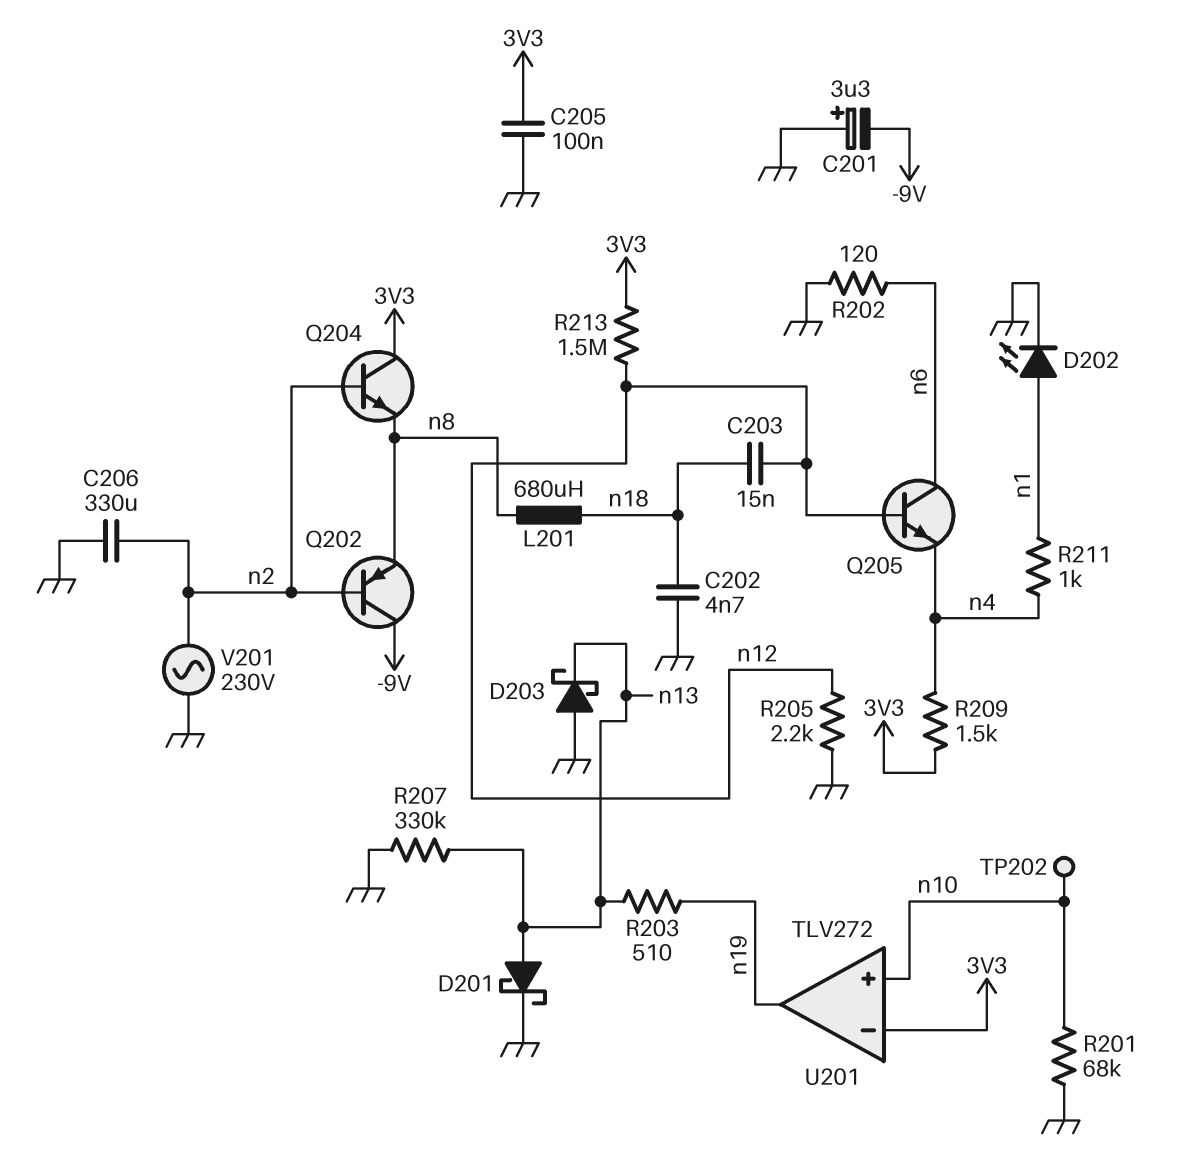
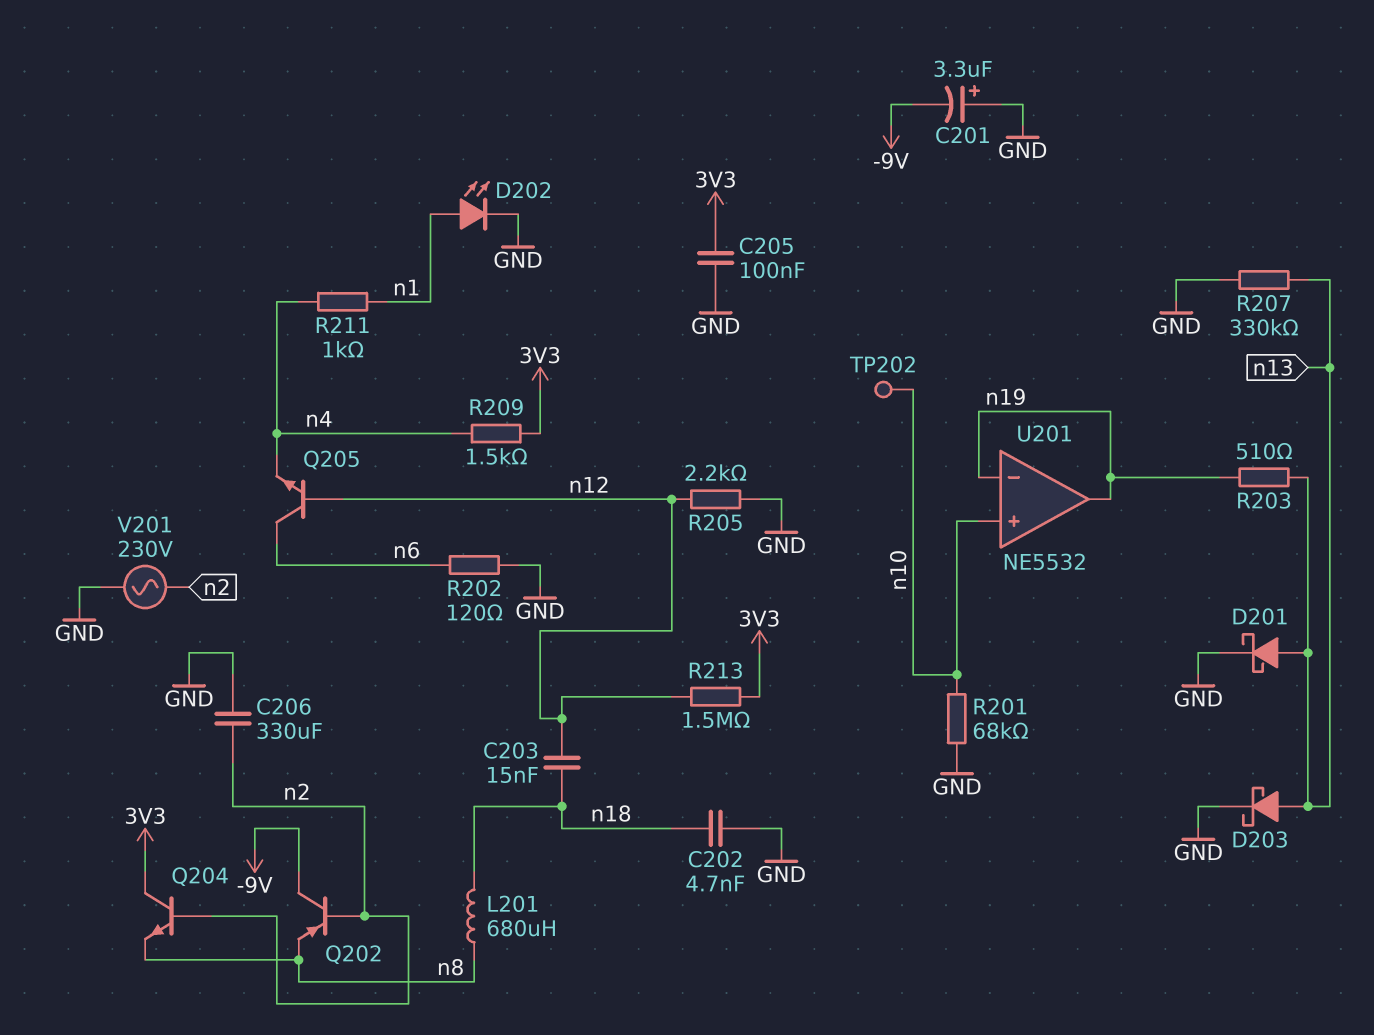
D203: schottky (A GND, K n13) -> schottky (A n13, K GND)
U201: TLV272 -> NE5532
U201 pin in-: 3V3 -> n19

